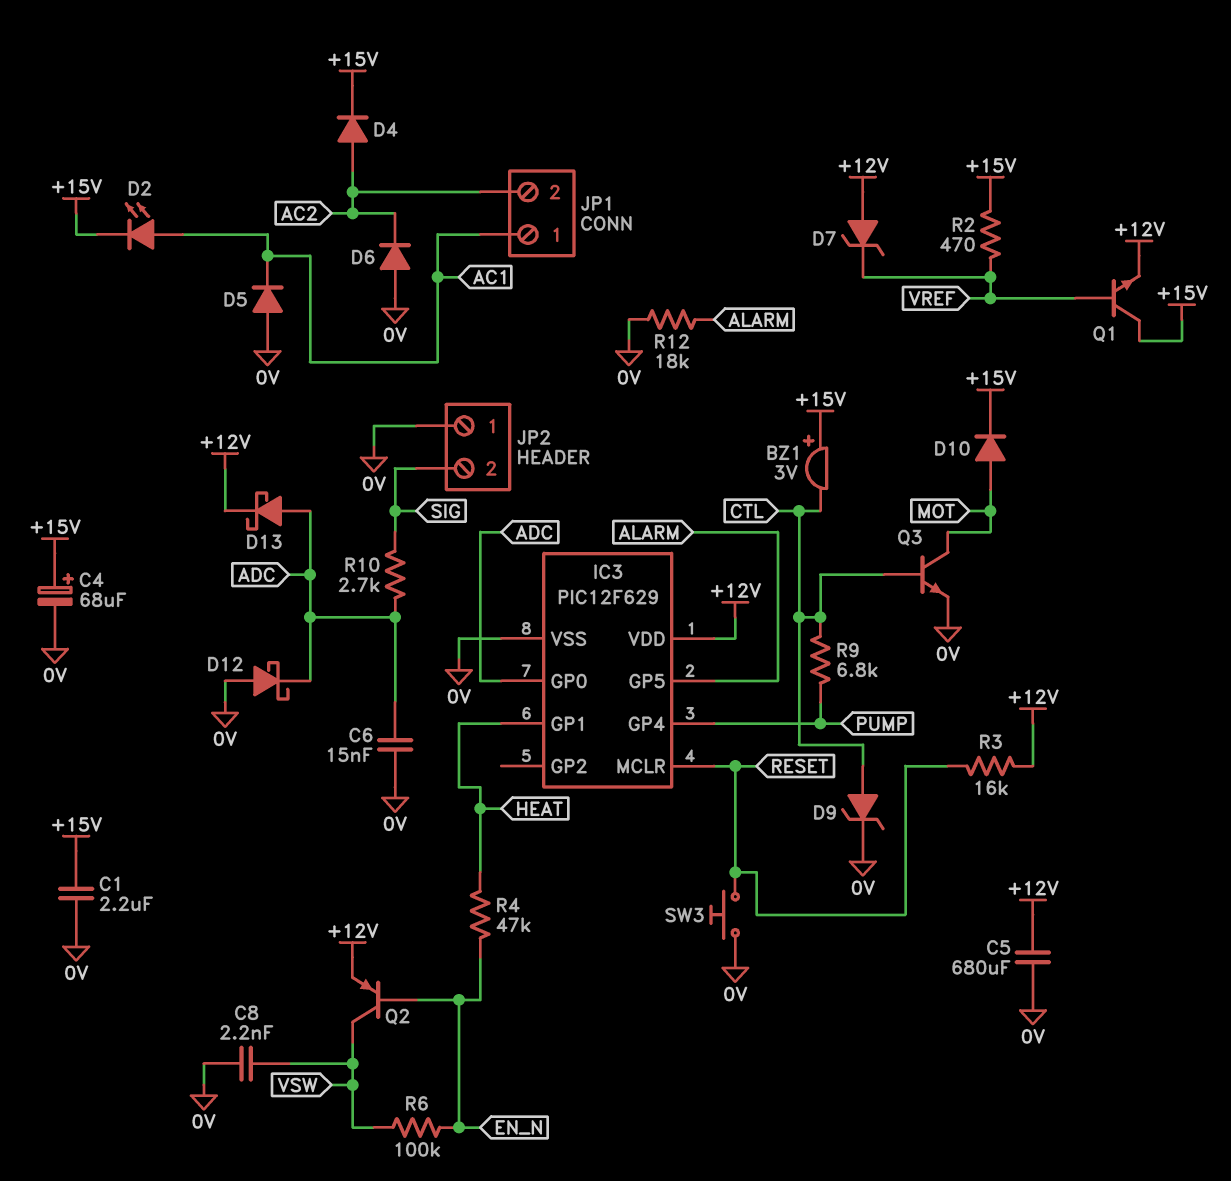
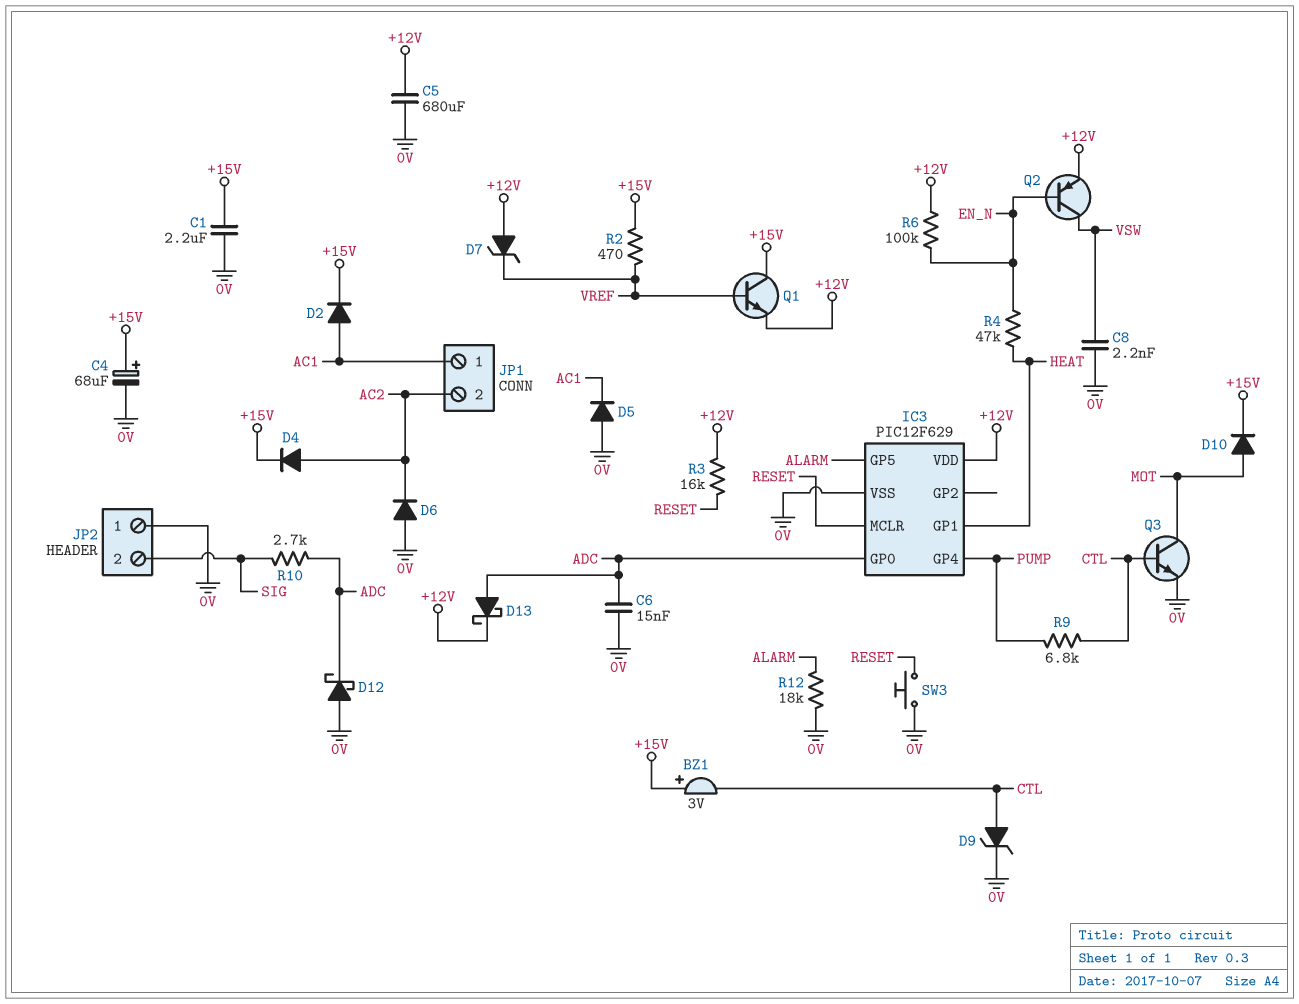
D2: LED (A AC1, K +15V) -> diode (A AC1, K +15V)
R6: 100k (EN_N, VSW) -> 100k (+12V, EN_N)

